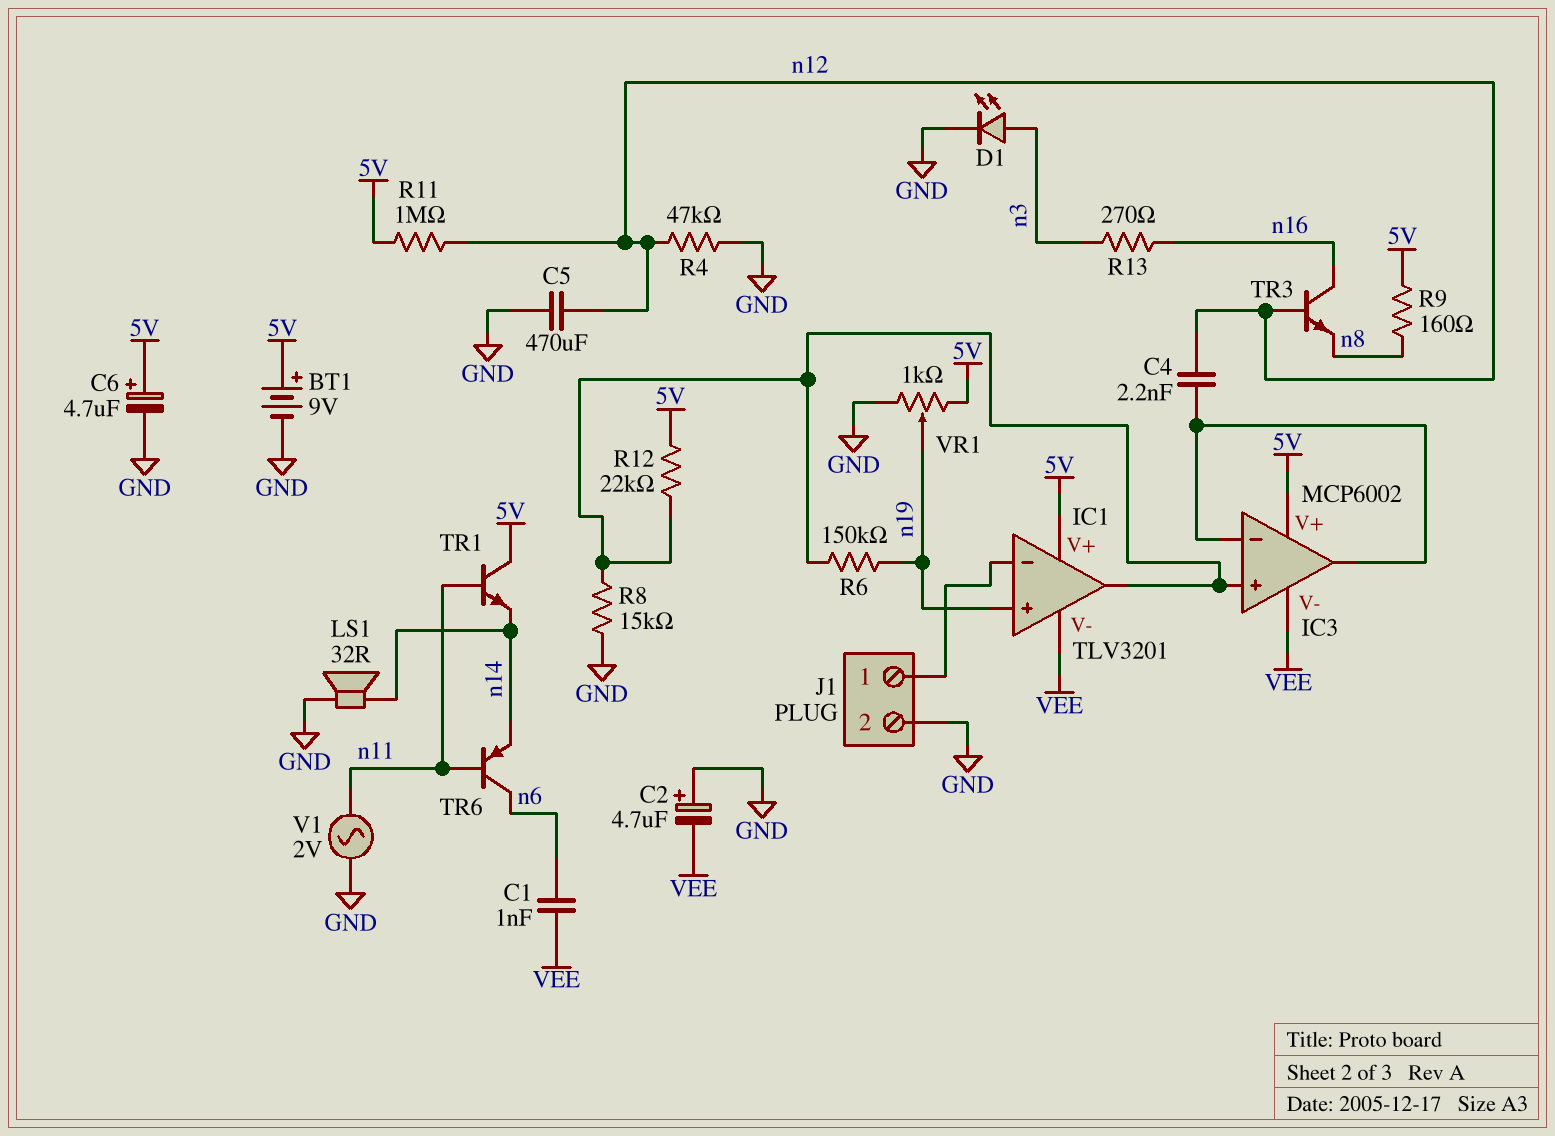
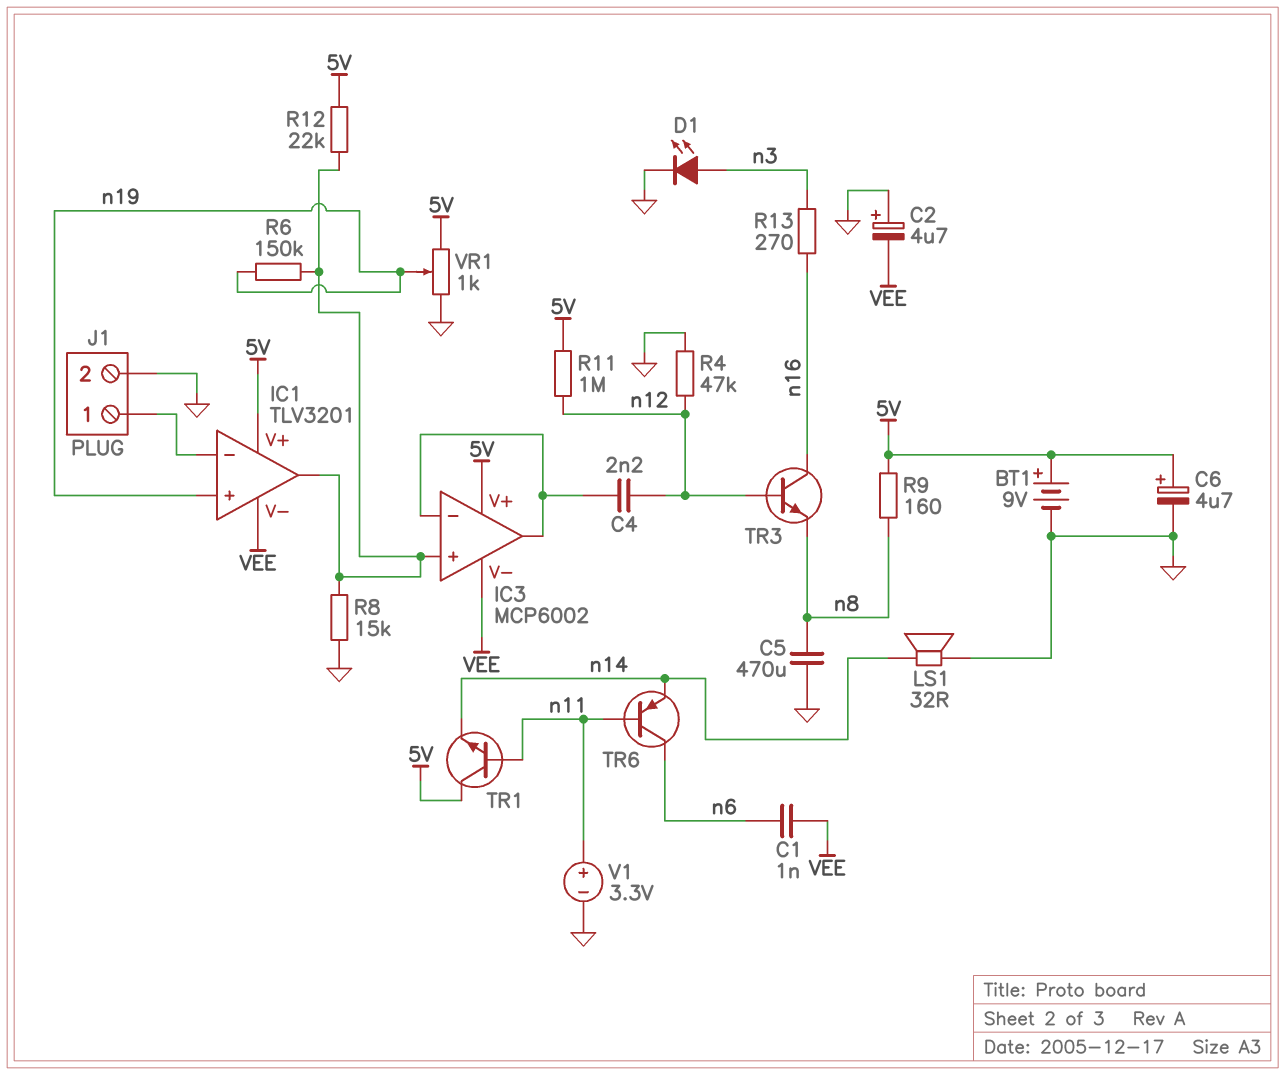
C5: 470uF (GND, n12) -> 470uF (GND, n8)
V1: AC 2V (GND, n11) -> 3.3V (plus n11, minus GND)

